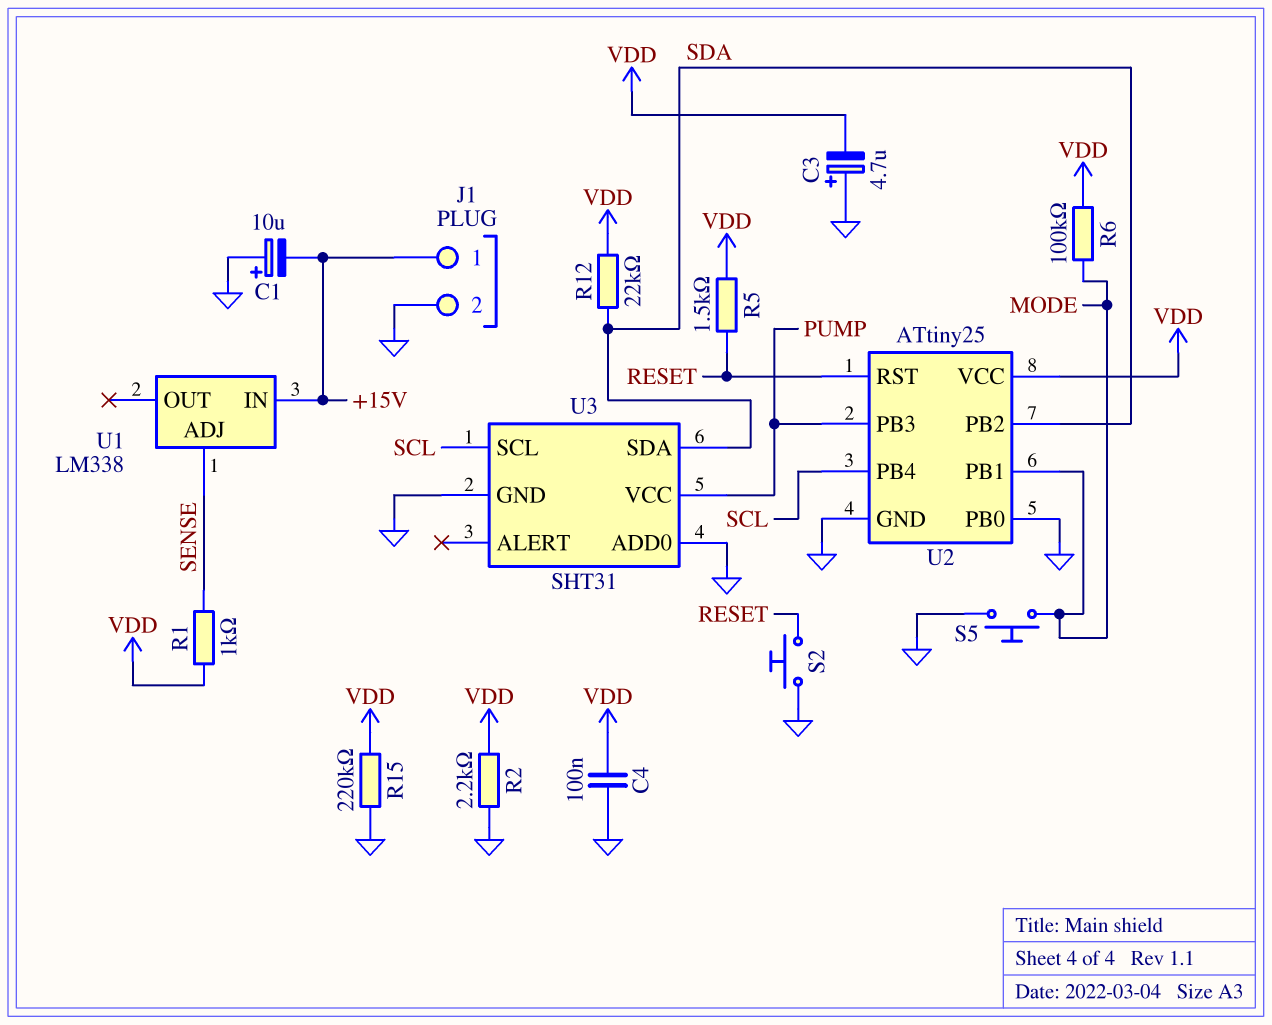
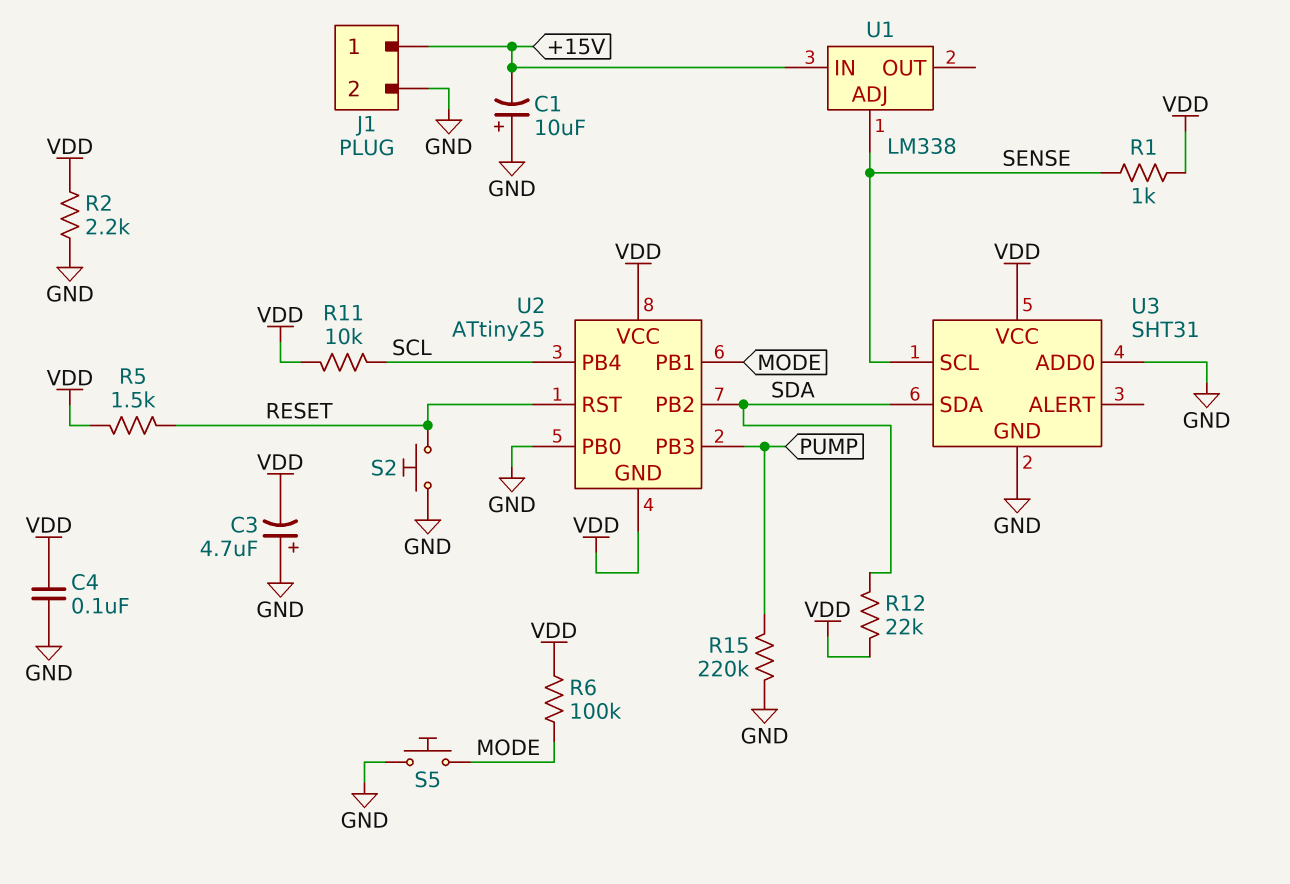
R11: none -> 10k (SCL, VDD)
R15: 220k (GND, VDD) -> 220k (GND, PUMP)
U2 pin GND: GND -> VDD
U3 pin SCL: SCL -> SENSE
U3 pin VCC: PUMP -> VDD

